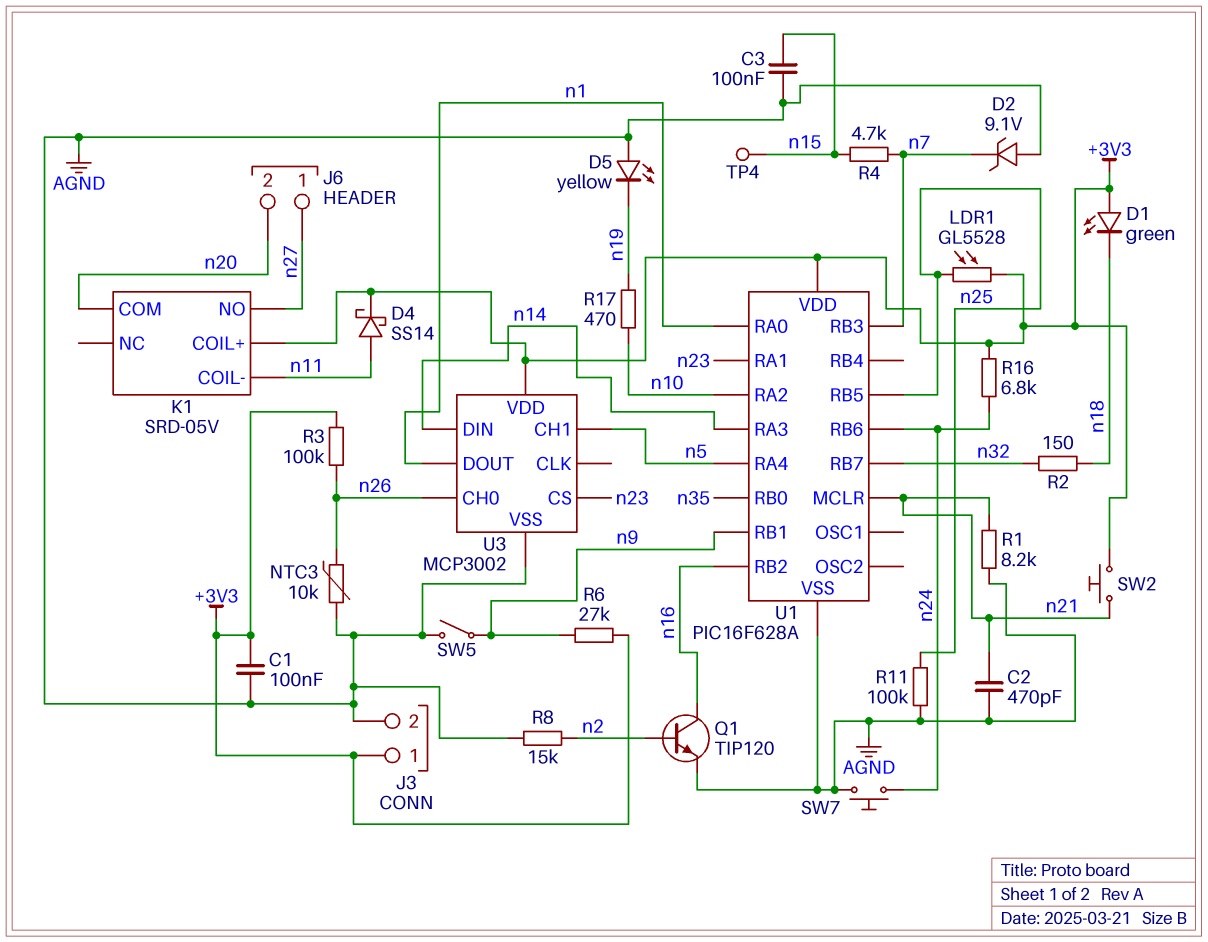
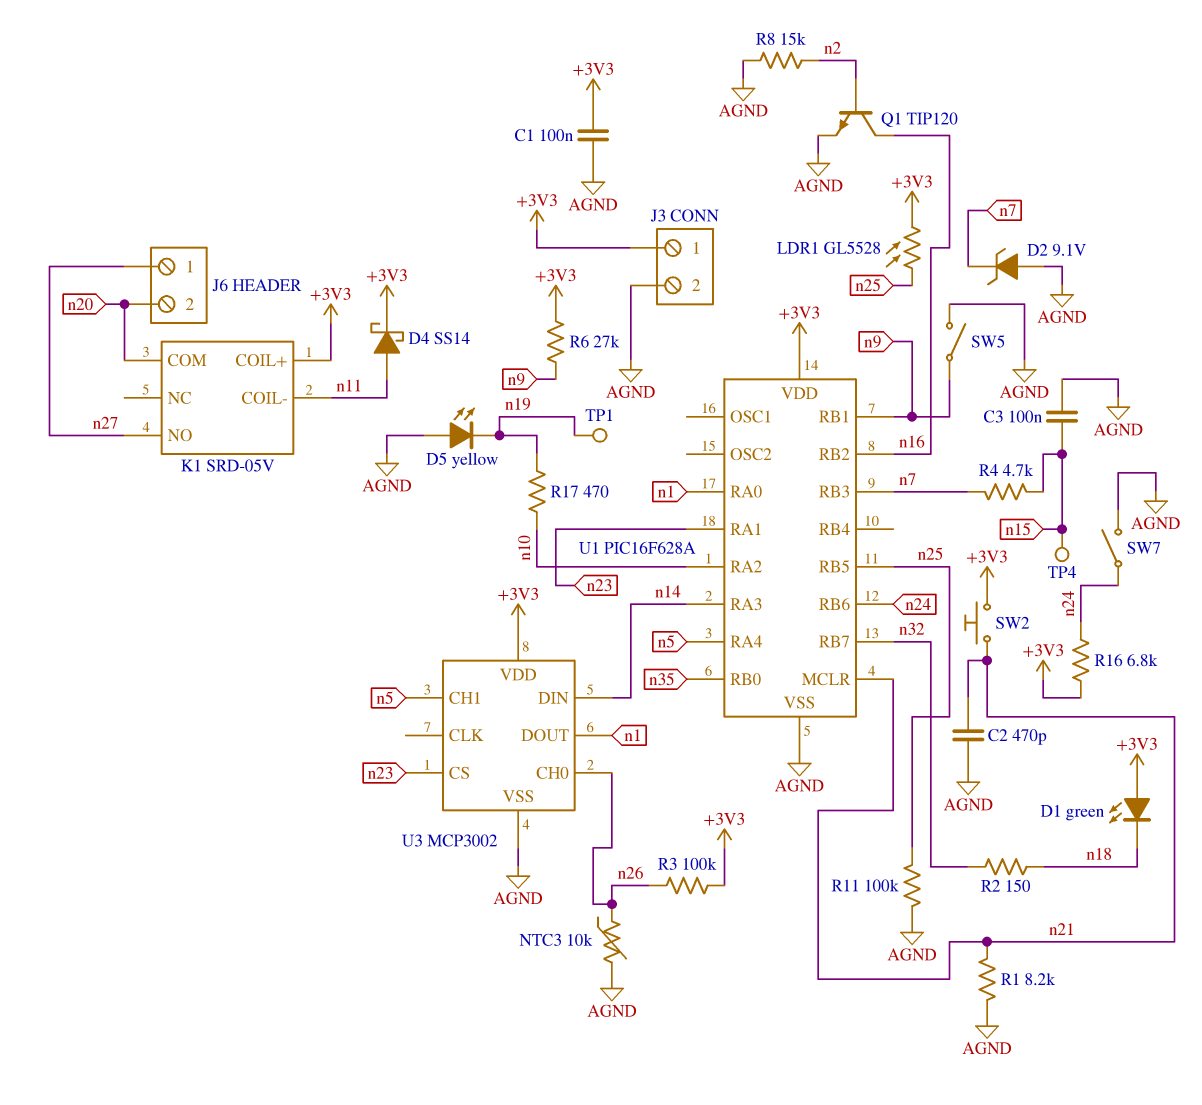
SW7: button (AGND, n24) -> switch (AGND, n24)
TP1: none -> test point (n19)

